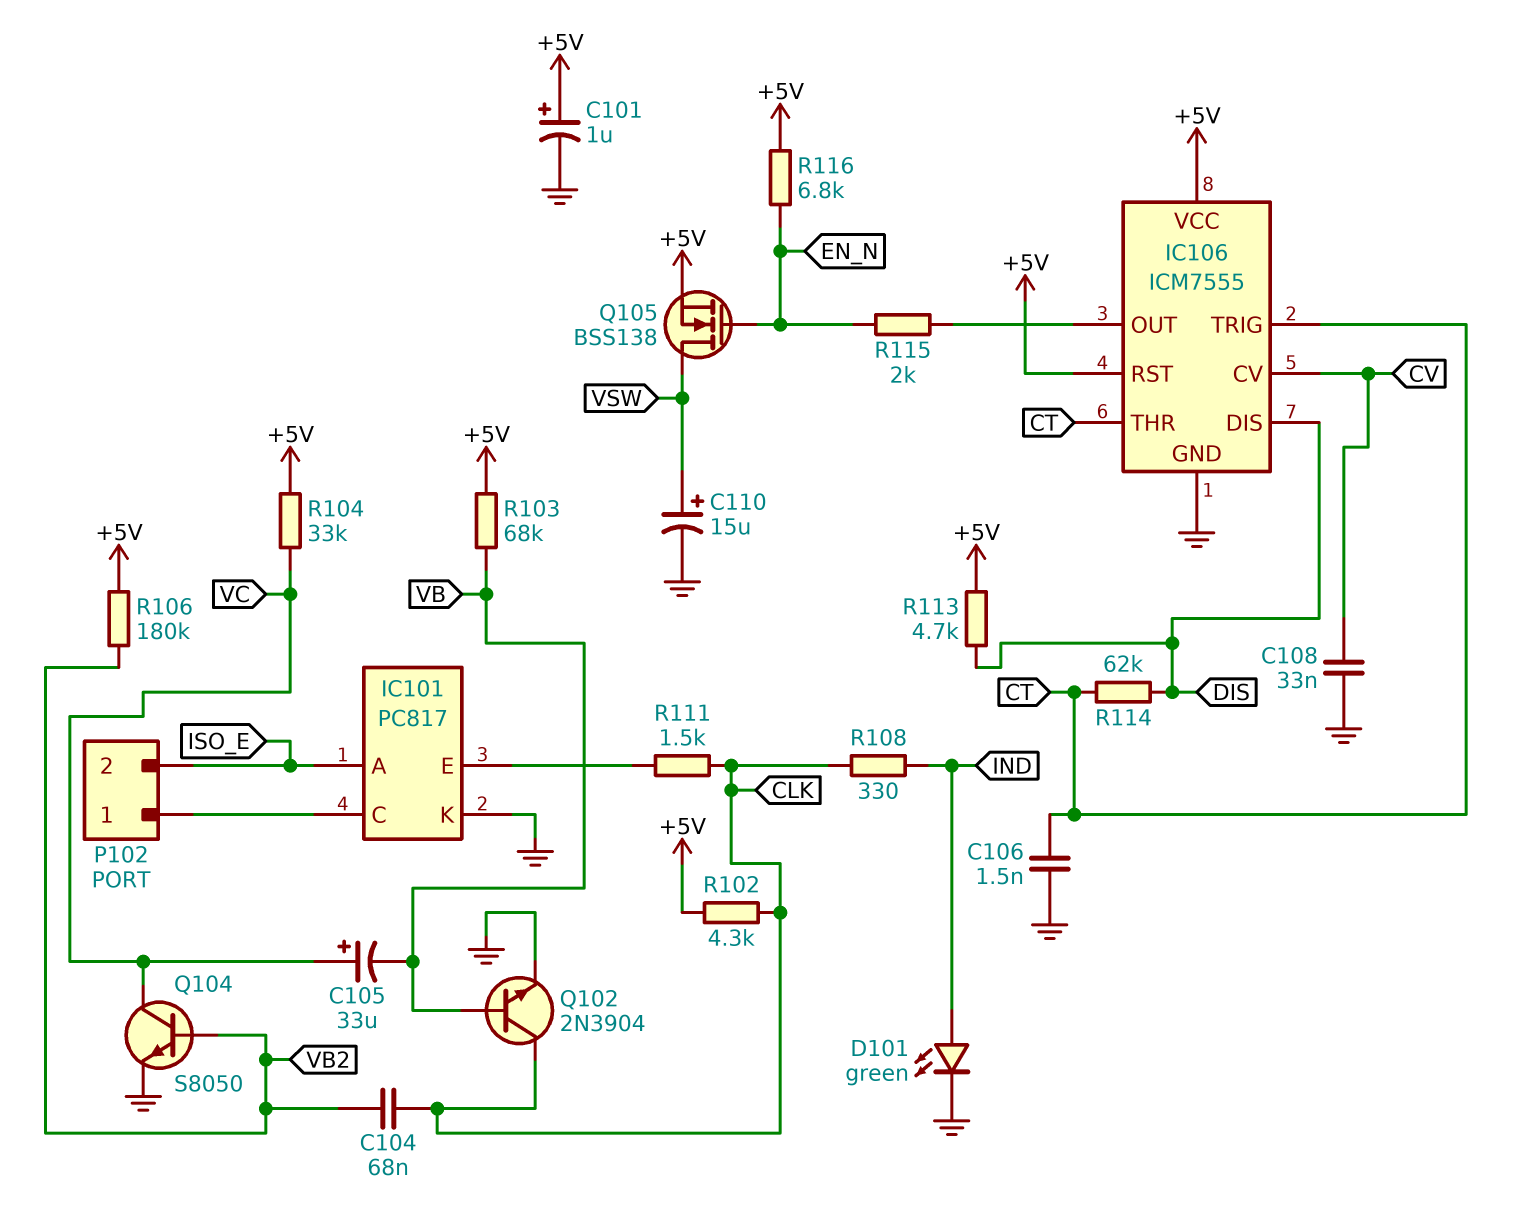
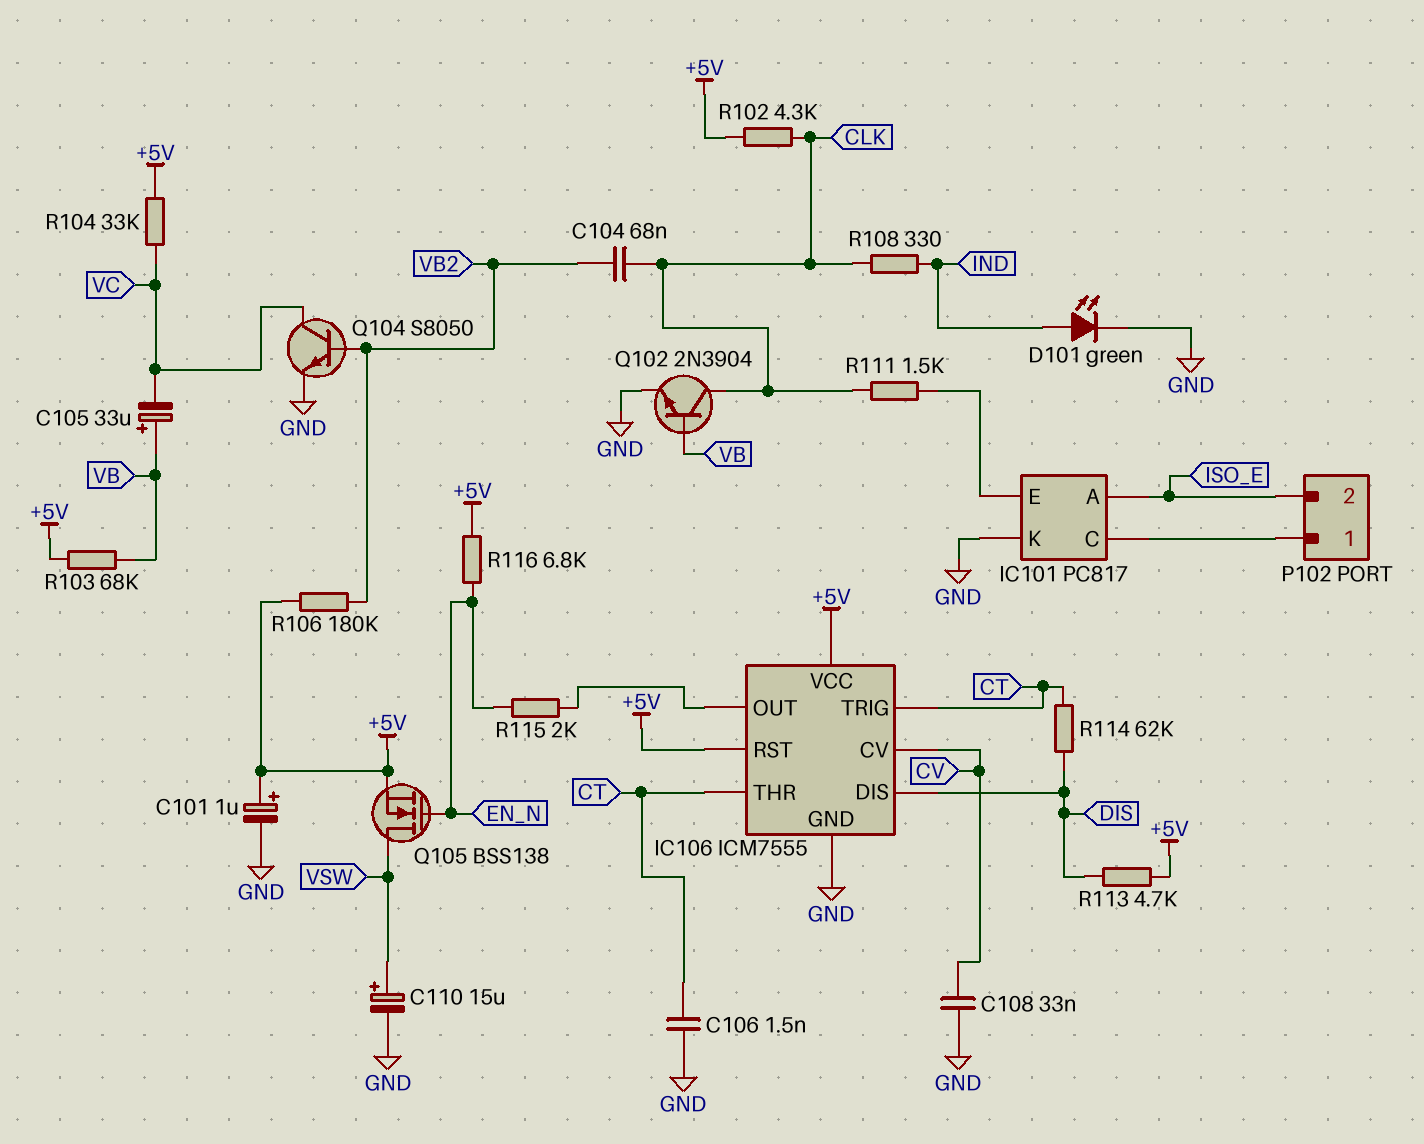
C105: 33uF (plus VC, minus VB) -> 33uF (plus VB, minus VC)

